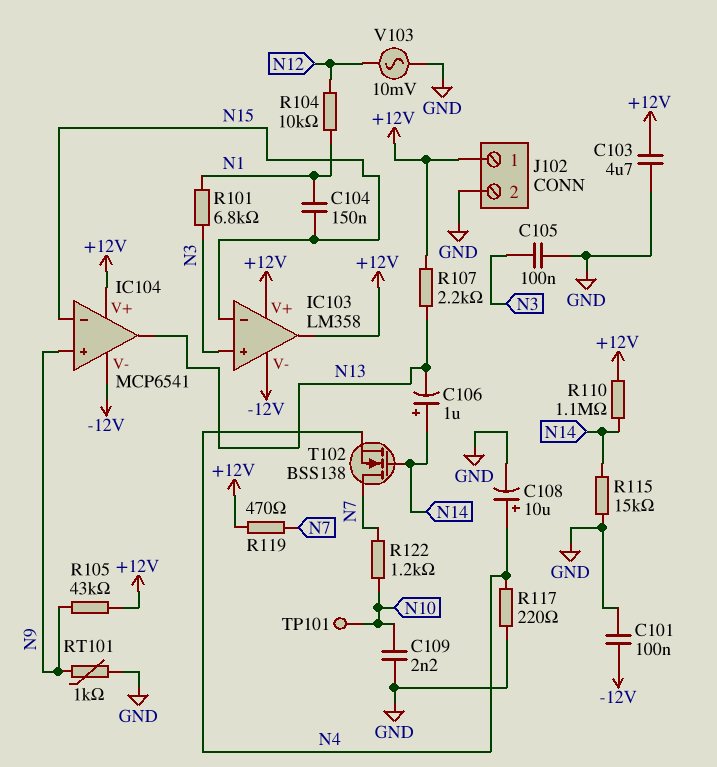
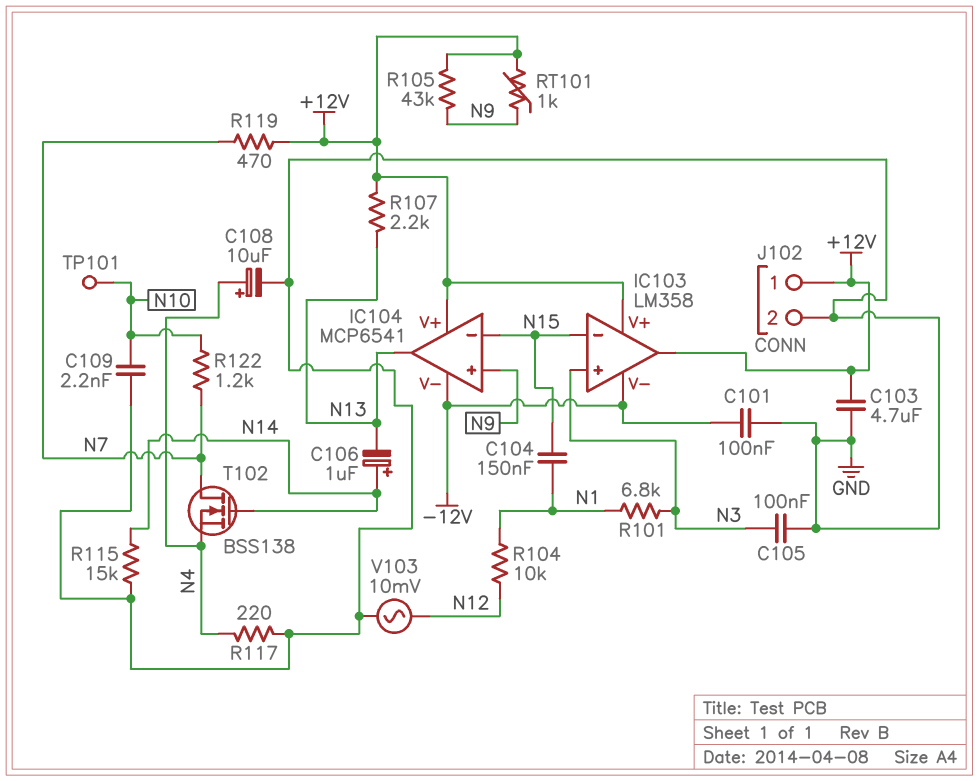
R110: 1.1M (+12V, N14) -> none
RT101: 1k (GND, N9) -> 1k (+12V, N9)

